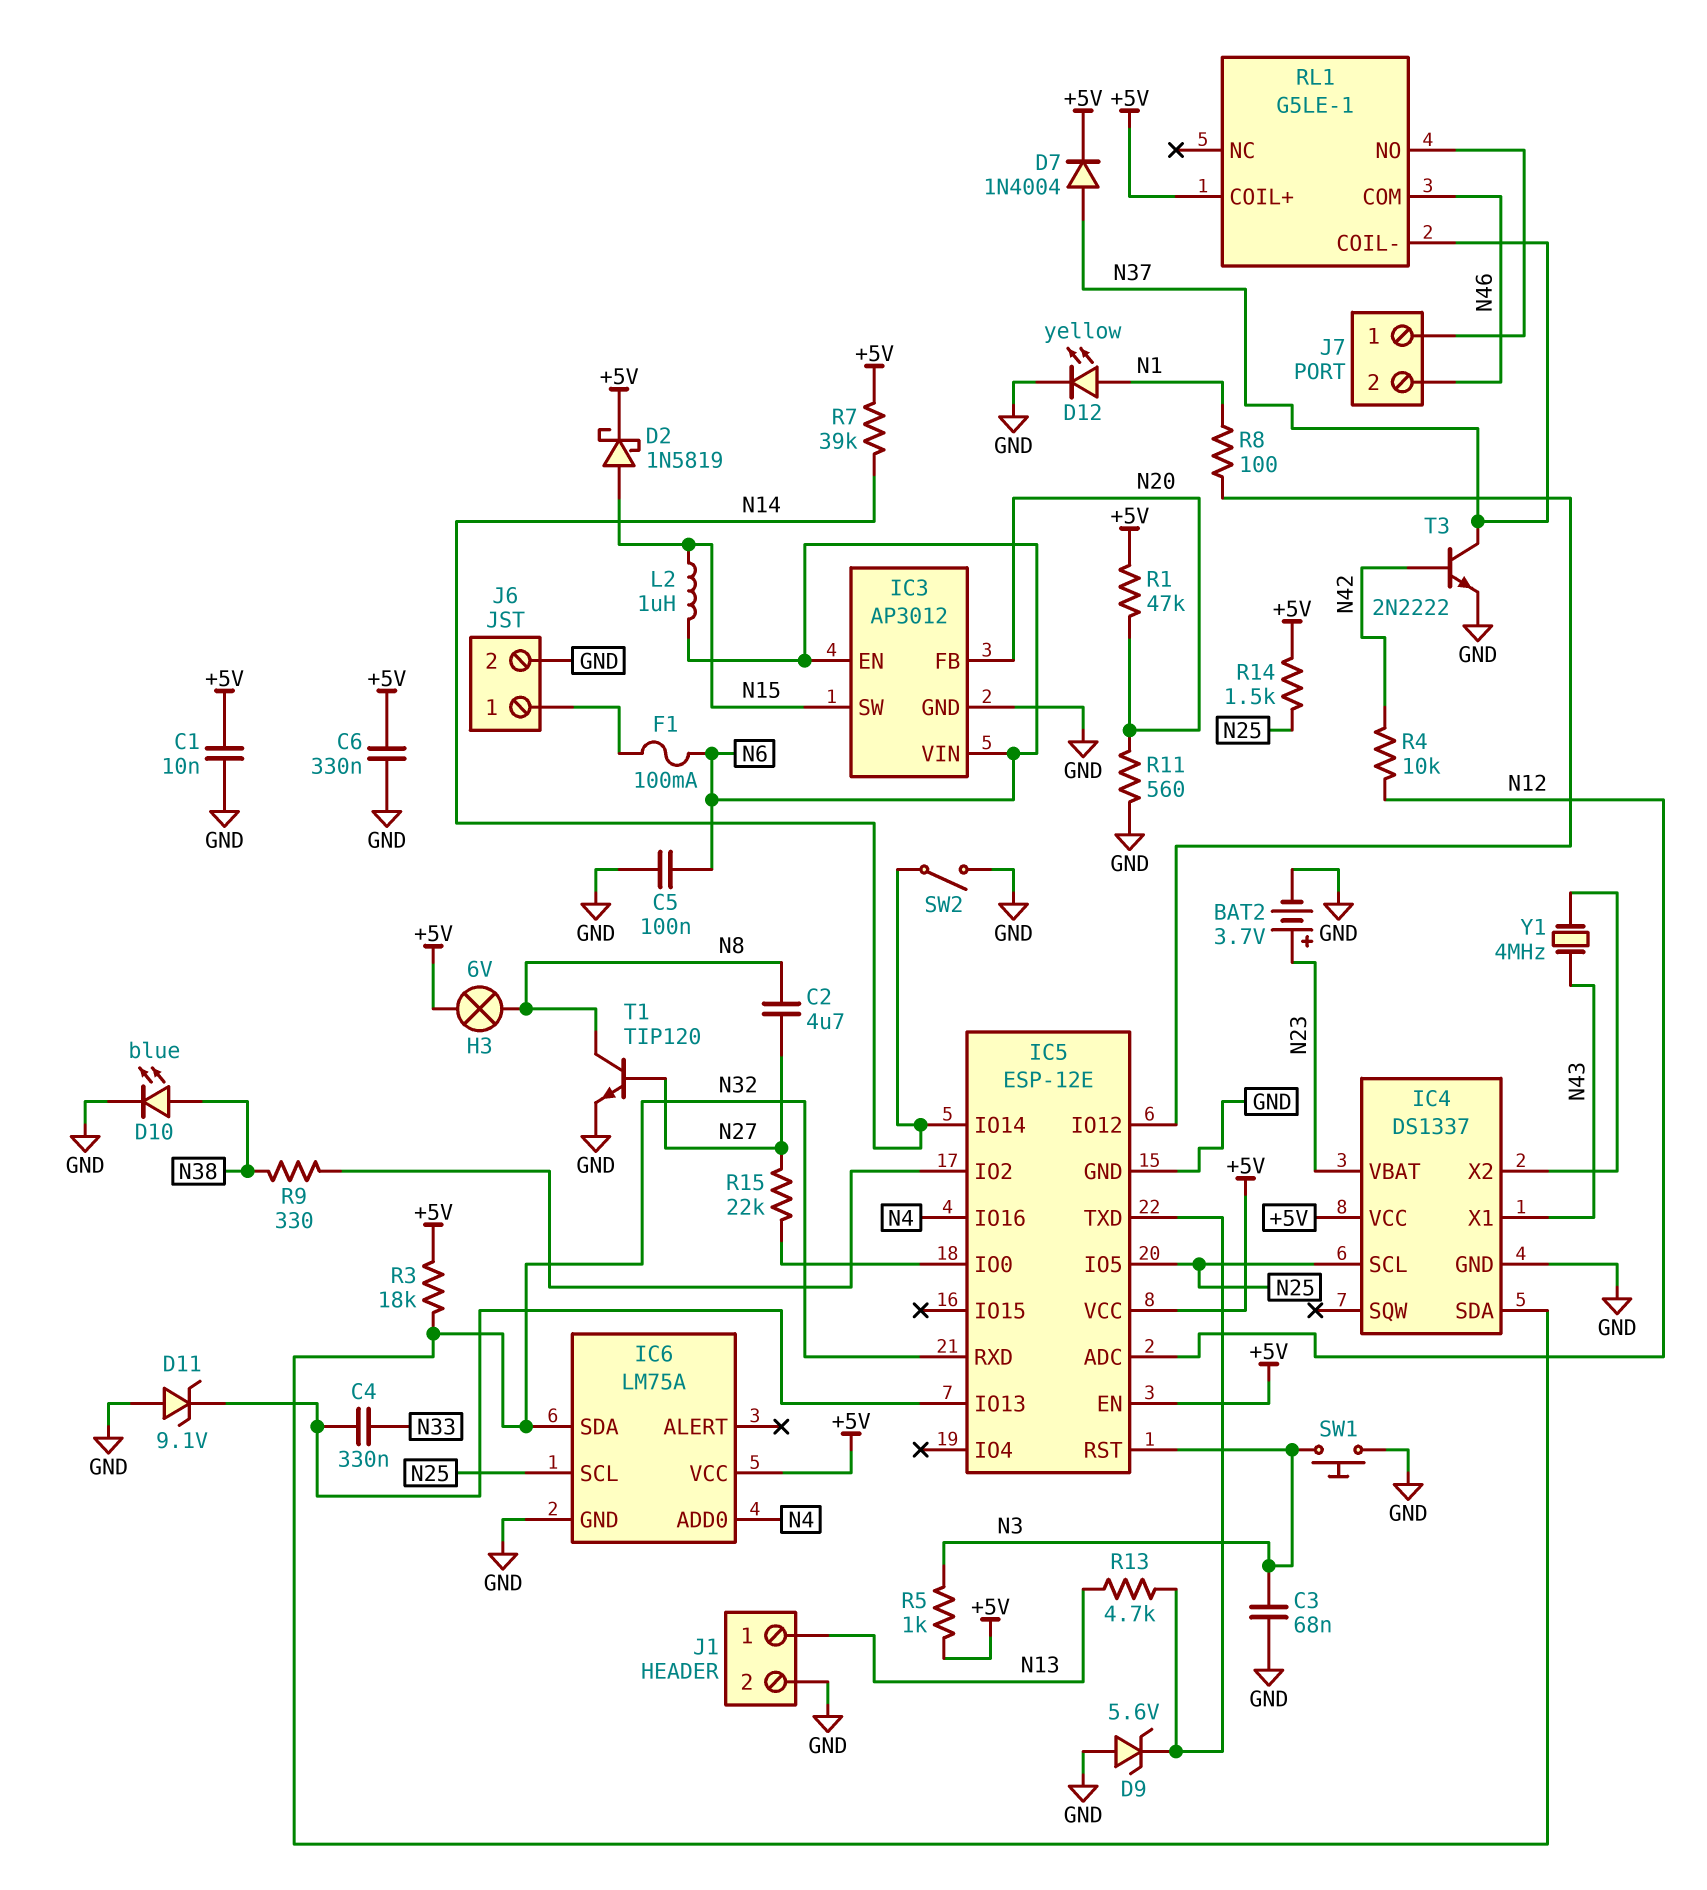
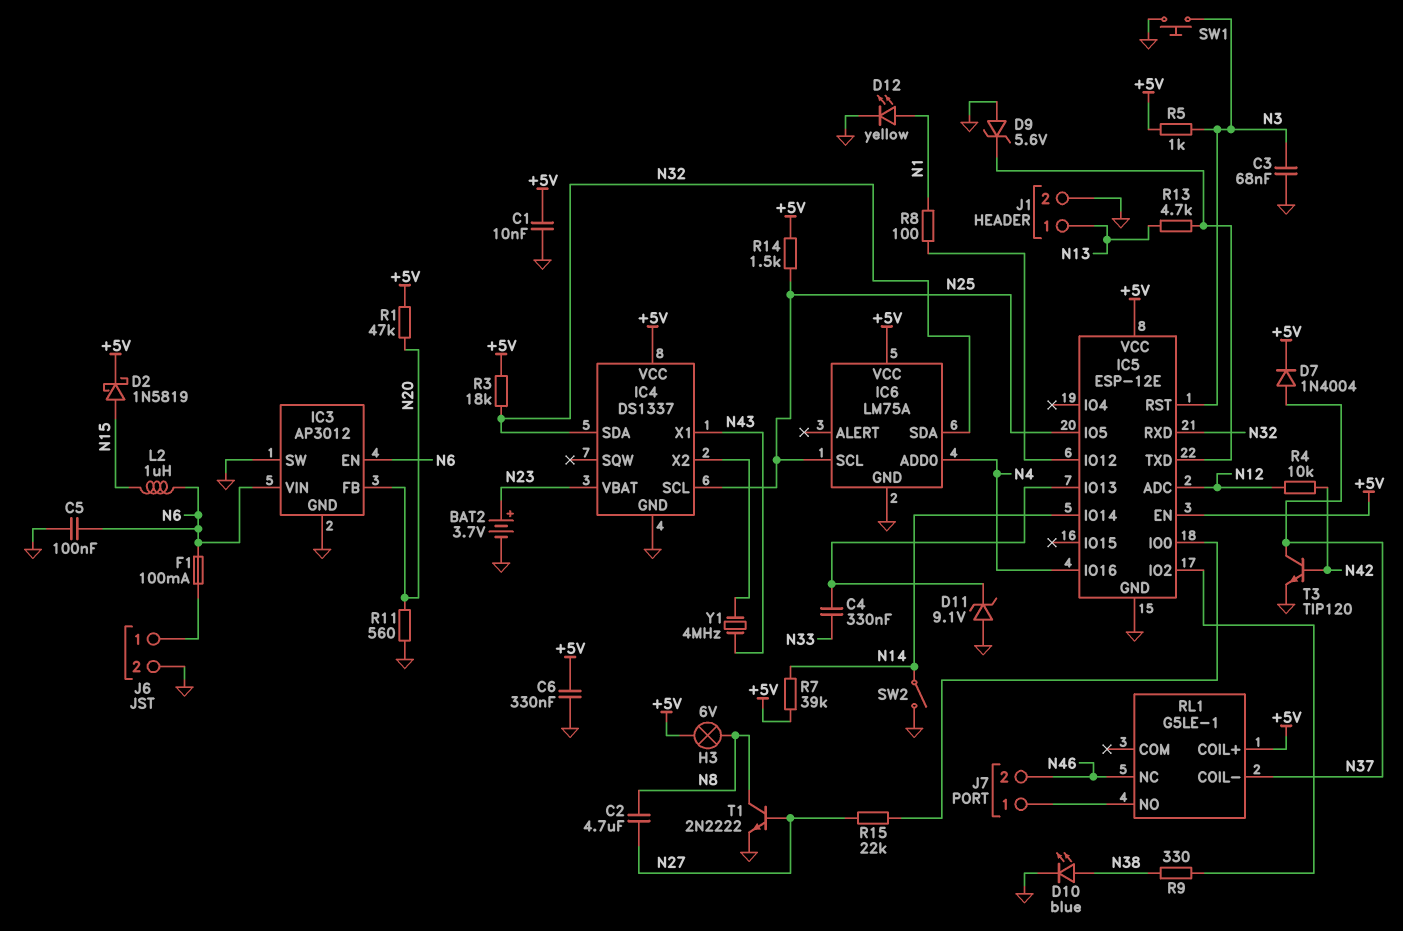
IC3 pin SW: N15 -> GND
RL1 pin COM: N46 -> none
RL1 pin NC: none -> N46
T1: NPN TIP120 (B N27, C N8, E GND) -> NPN 2N2222 (B N27, C N8, E GND)
T3: NPN 2N2222 (B N42, C N37, E GND) -> NPN TIP120 (B N42, C N37, E GND)

